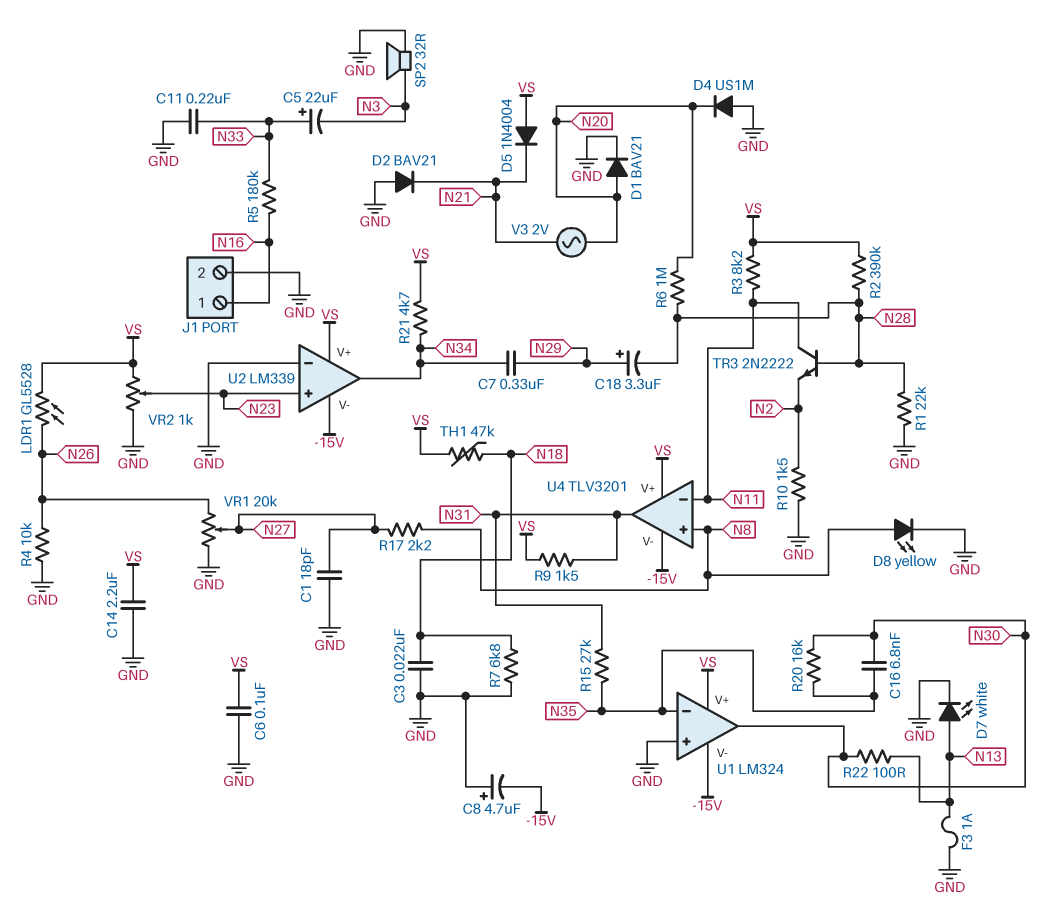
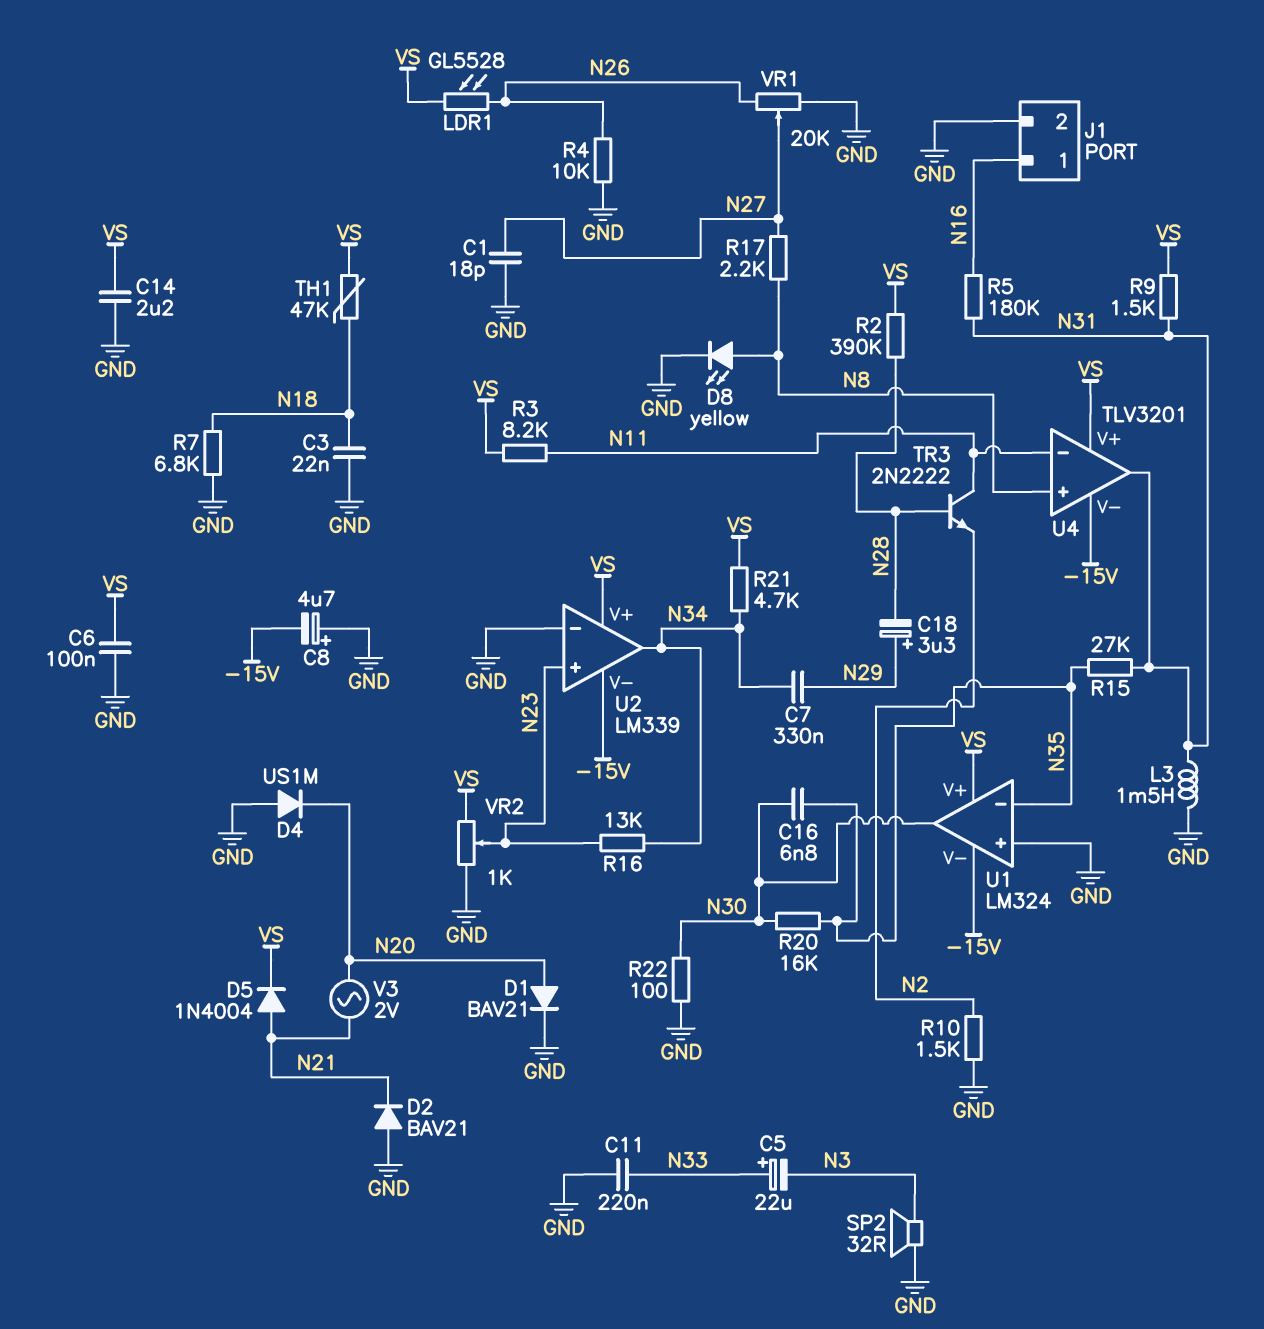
D5: diode 1N4004 (A VS, K N21) -> diode 1N4004 (A N21, K VS)
D7: LED white (A N13, K GND) -> none
F3: 1A (GND, N13) -> none
L3: none -> 1.5mH (GND, N31)
R1: 22k (GND, N28) -> none
R5: 180k (N16, N33) -> 180k (N16, N31)
R6: 1M (N20, N28) -> none
R16: none -> 13k (N23, N34)
R22: 100 (N13, N30) -> 100 (GND, N30)

